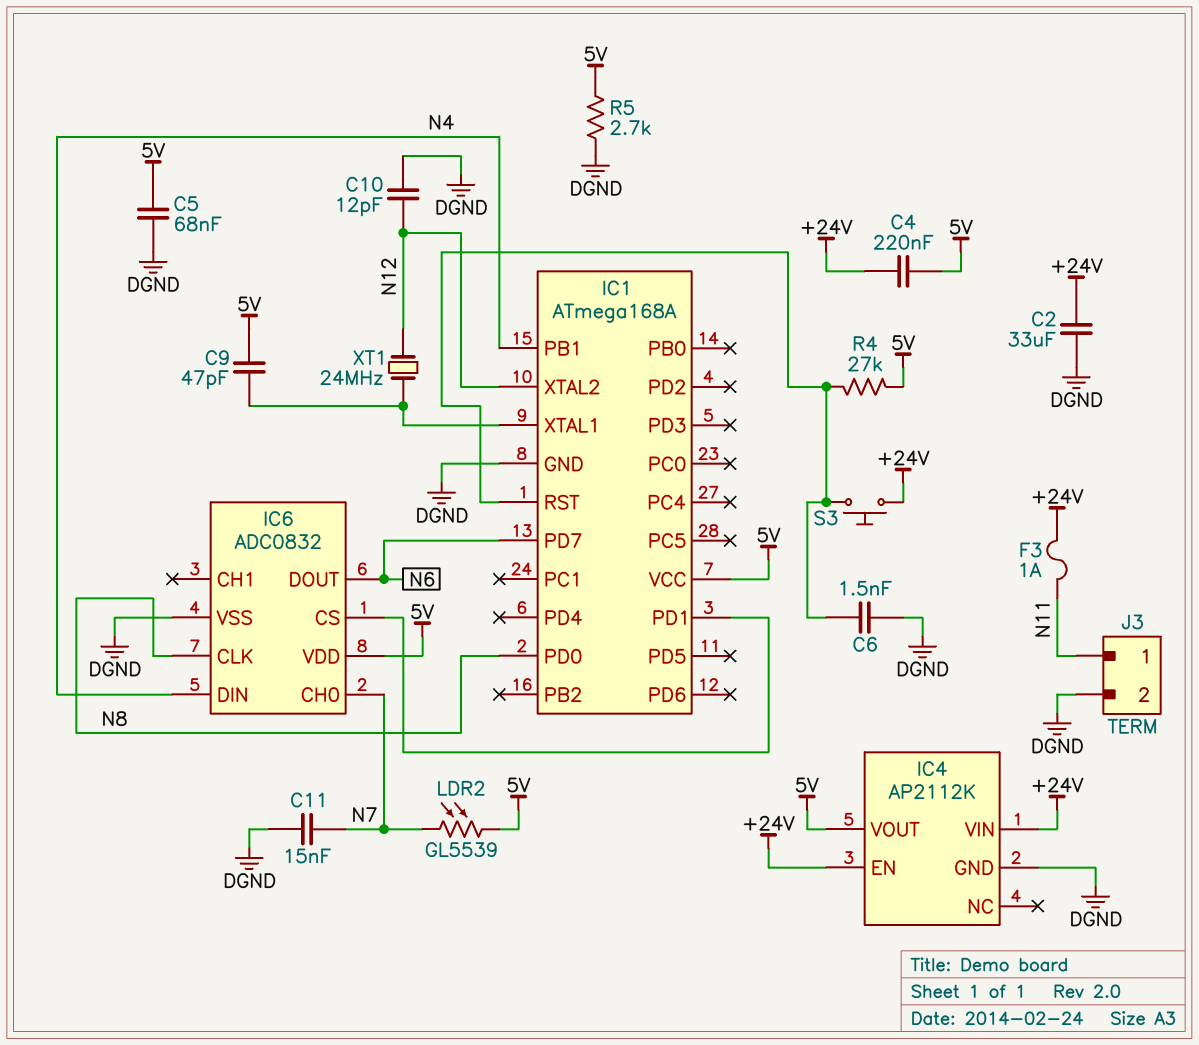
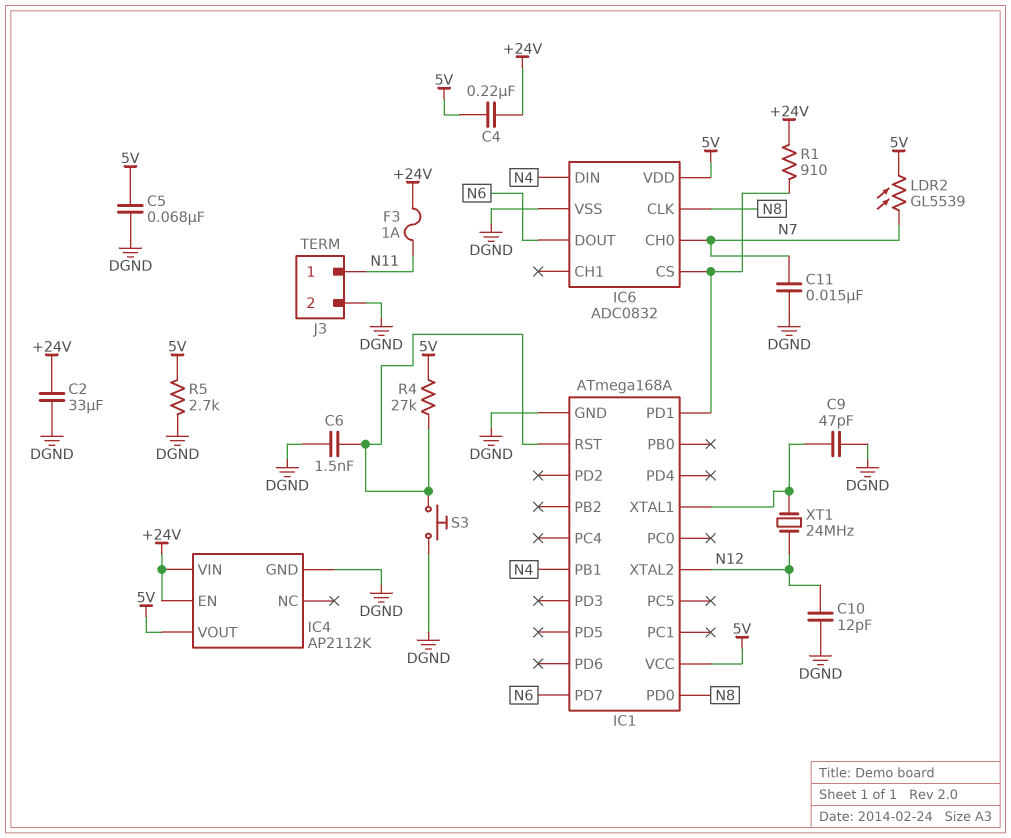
C9: 47pF (5V, IC1/XTAL1) -> 47pF (DGND, IC1/XTAL1)
R1: none -> 910 (+24V, IC1/PD1)
S3: button (+24V, IC1/RST) -> button (DGND, IC1/RST)

